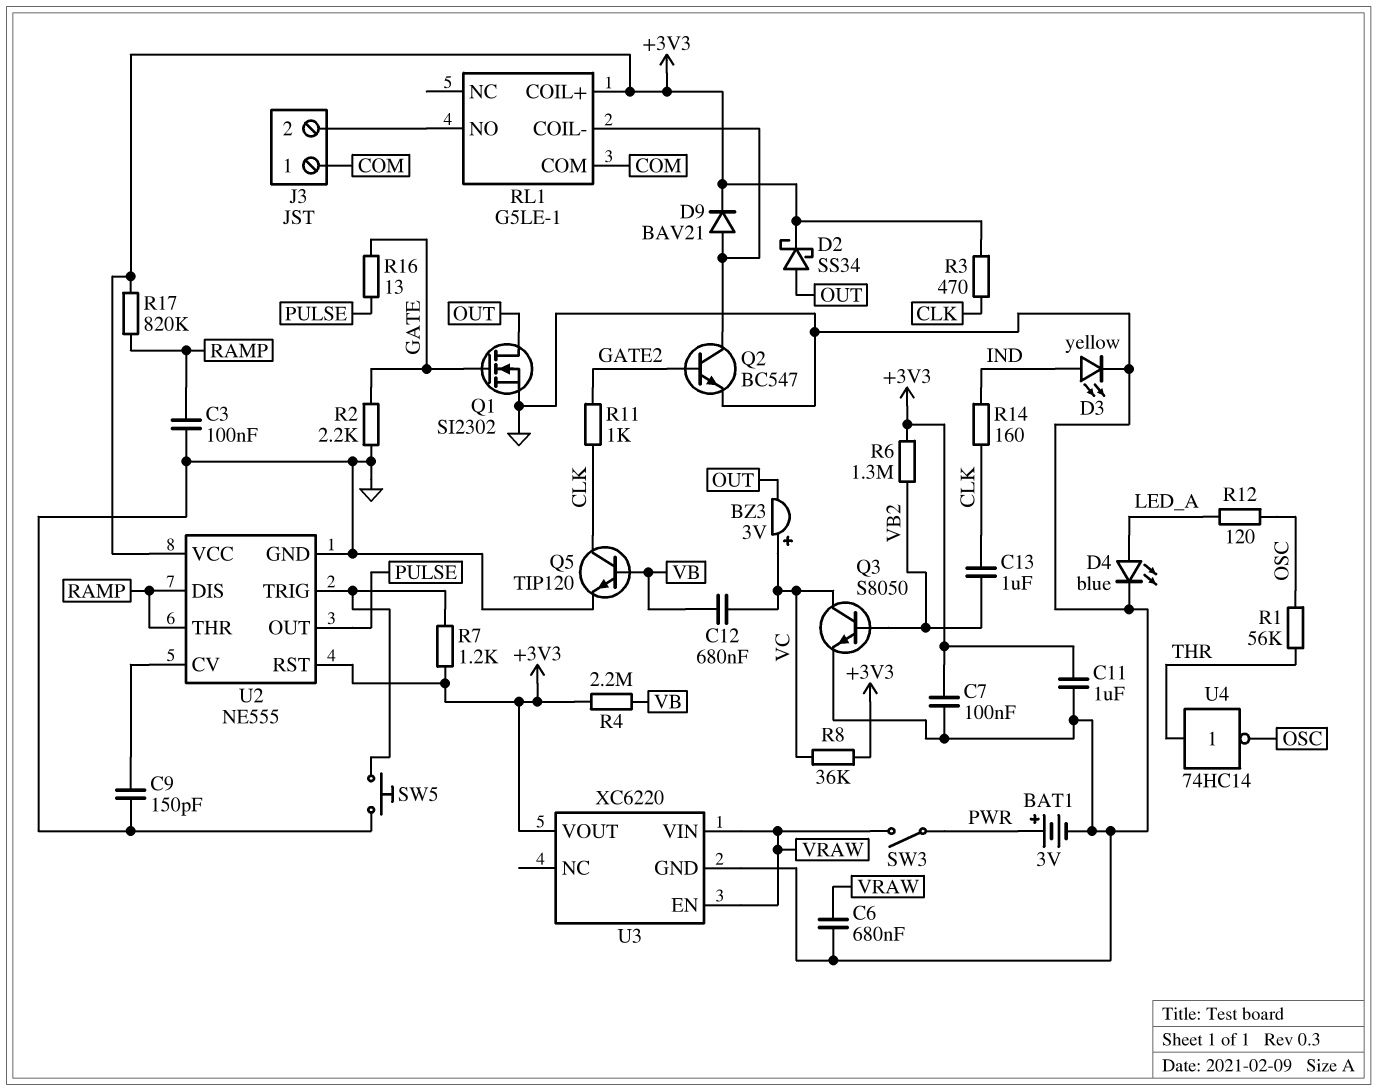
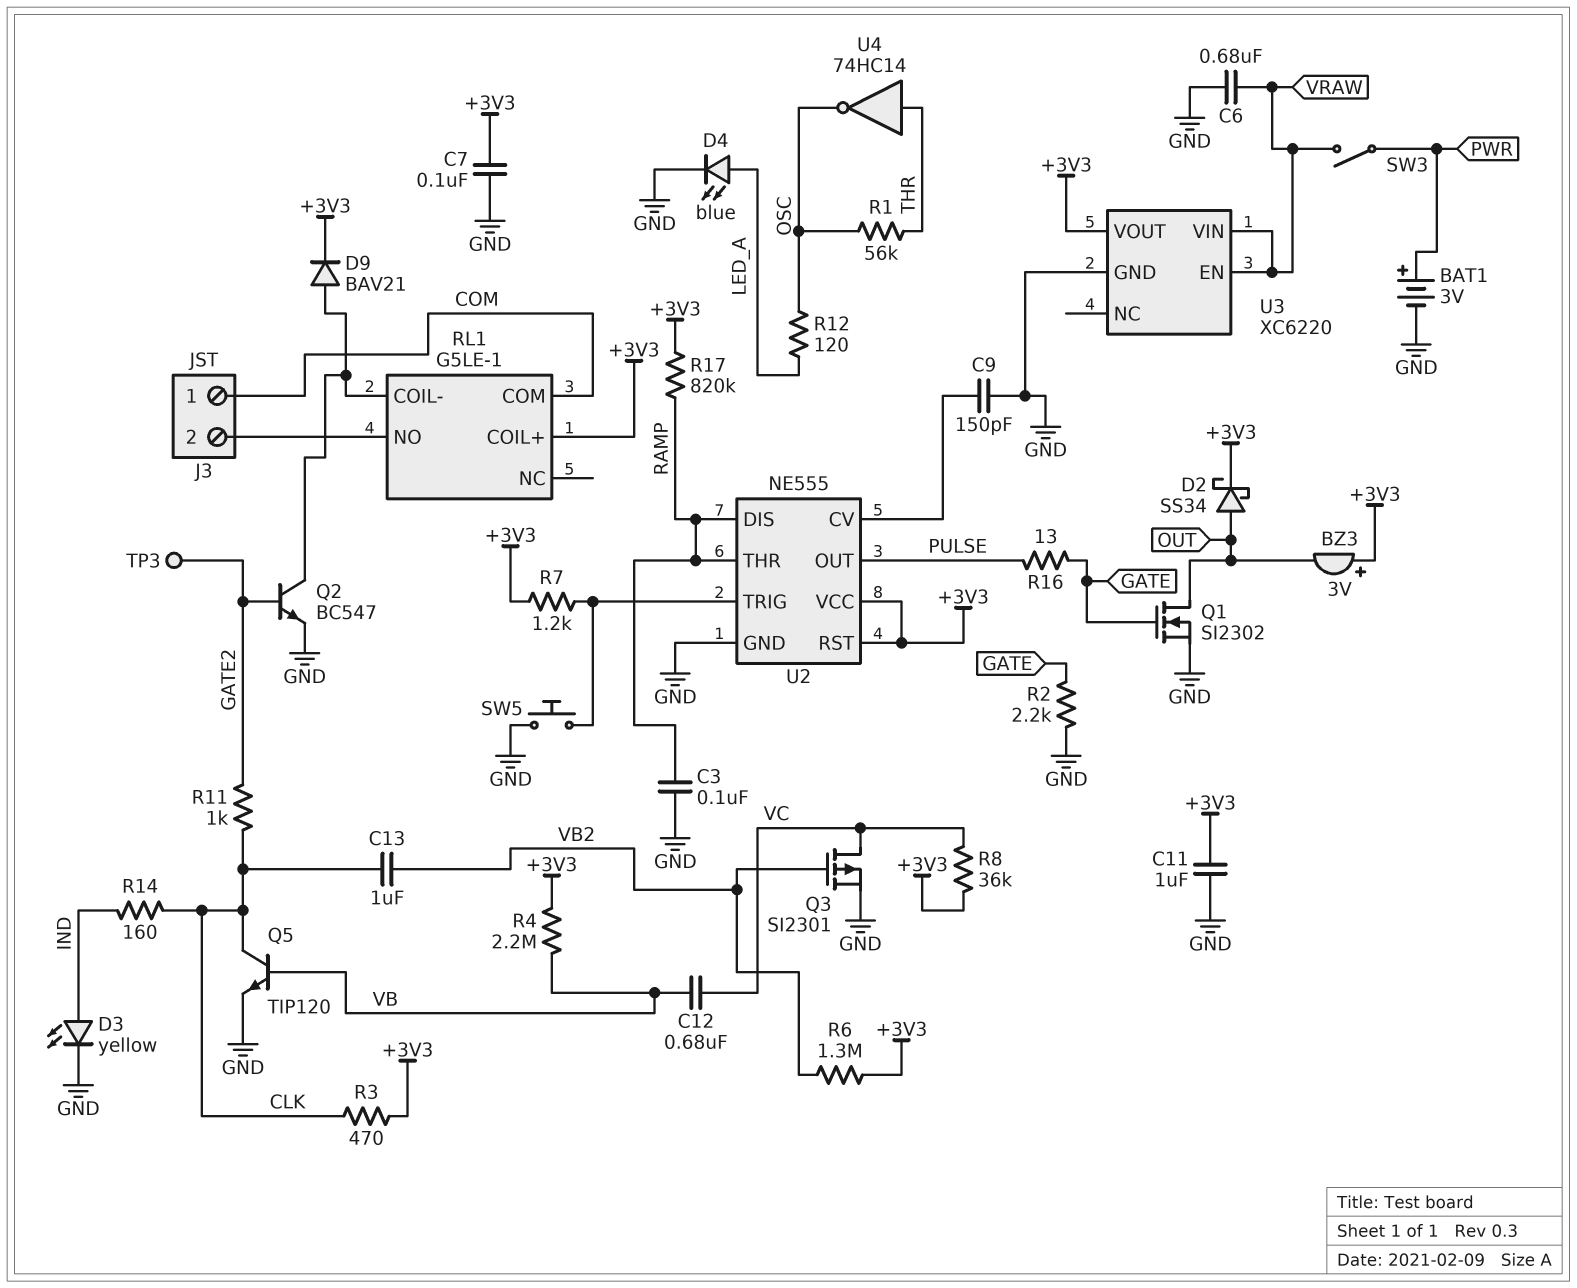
BZ3: buzzer 3V (plus VC, minus OUT) -> buzzer 3V (plus +3V3, minus OUT)
Q3: NPN S8050 (B VB2, C VC, E GND) -> PMOS SI2301 (G VB2, D VC, S GND)
TP3: none -> test point (GATE2)

